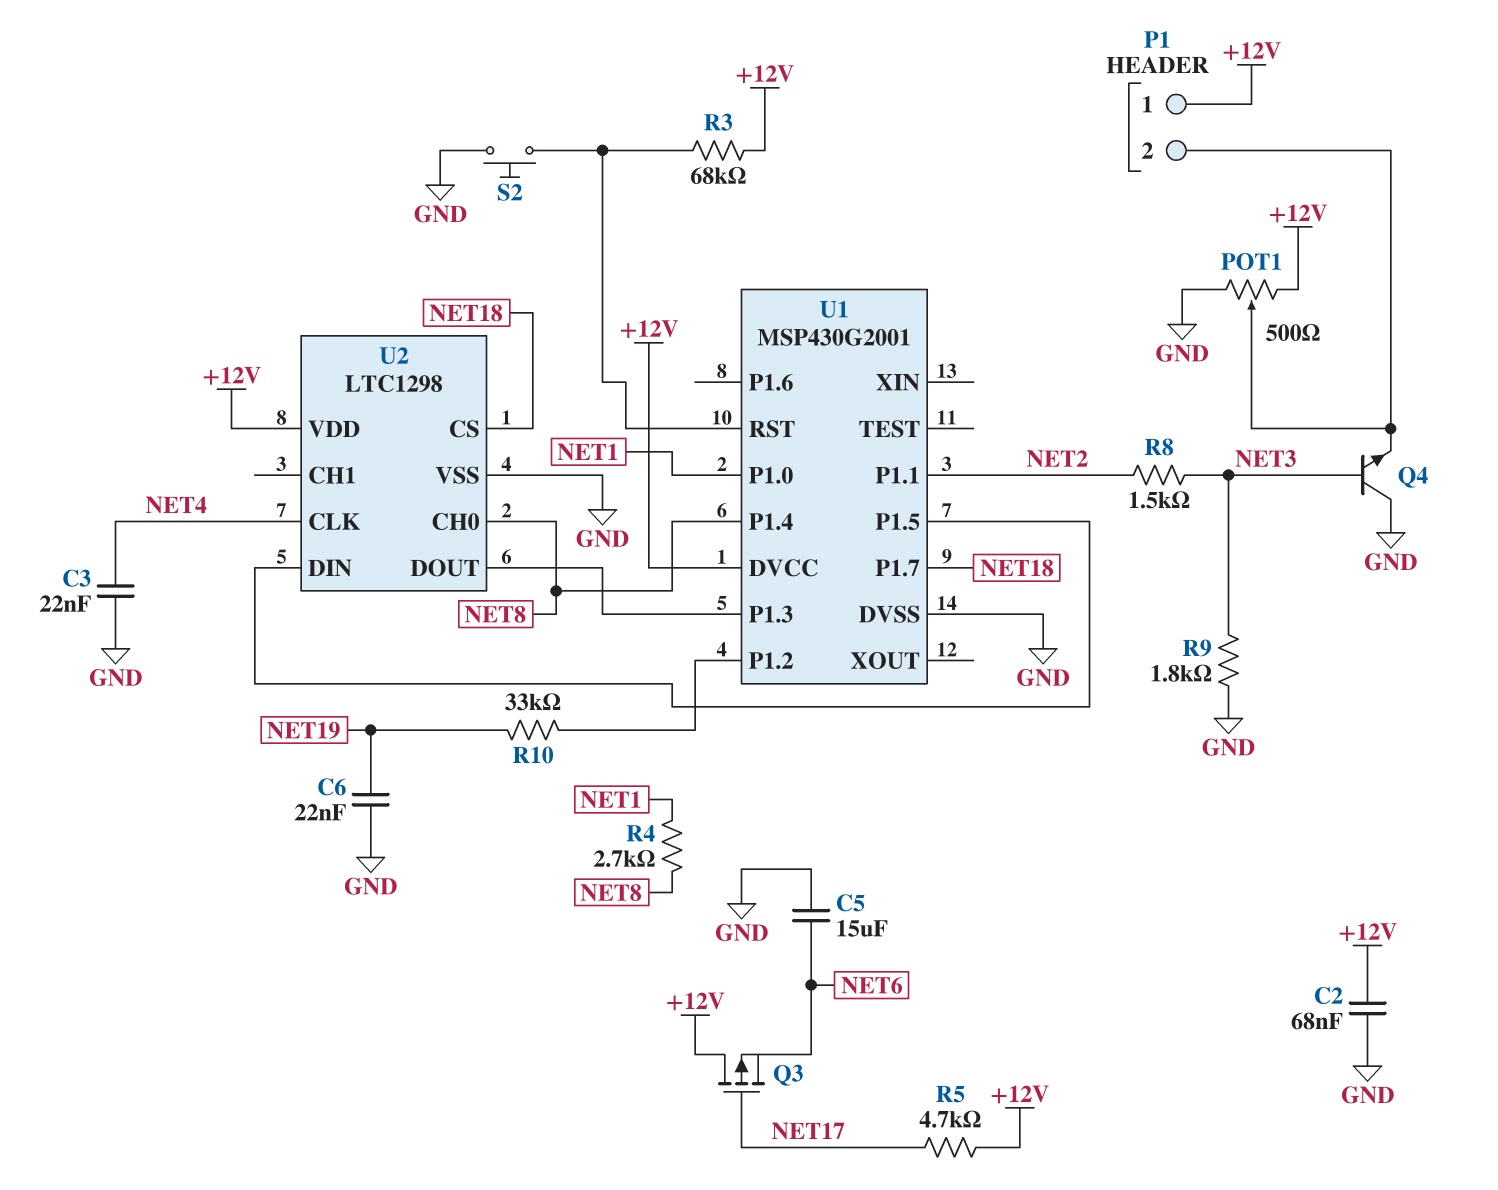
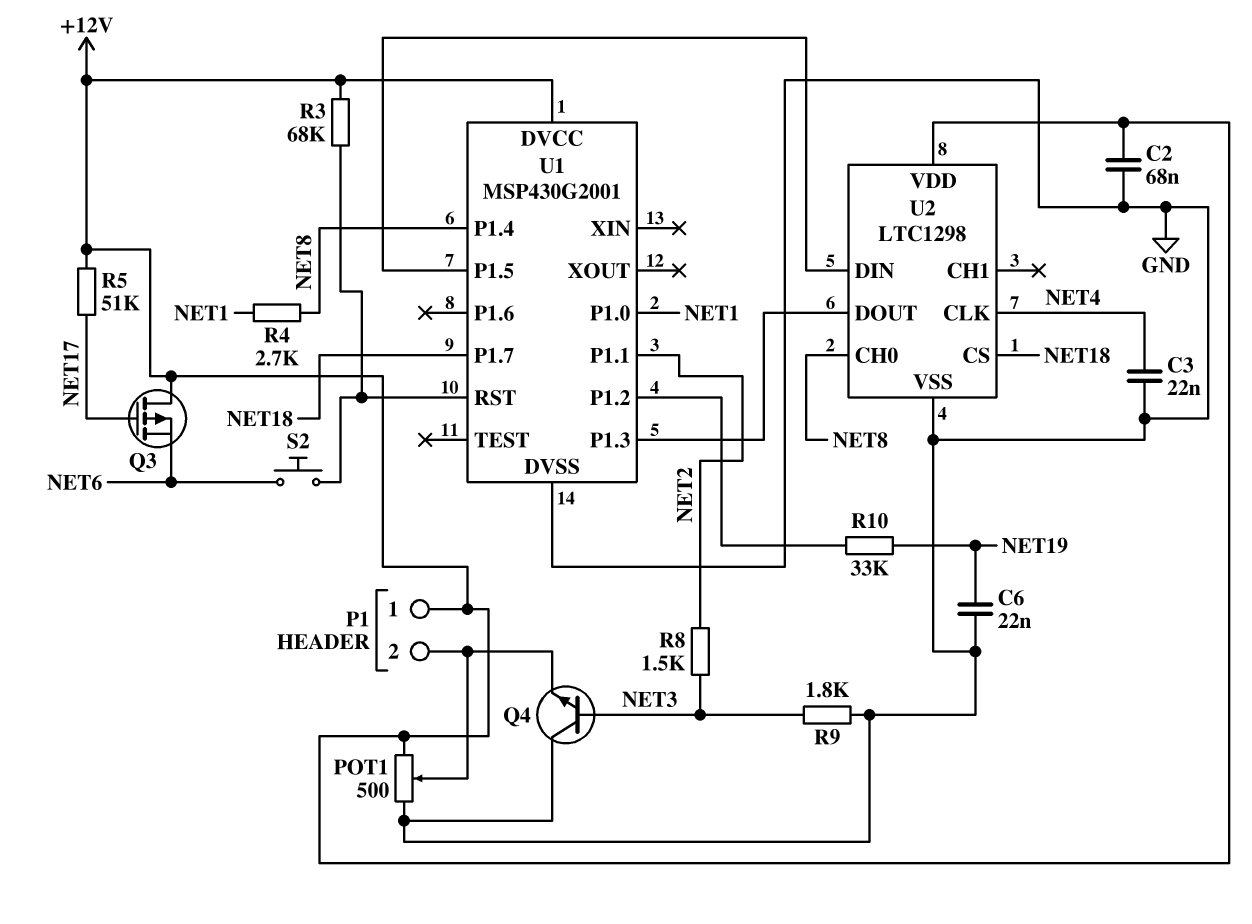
C5: 15uF (GND, NET6) -> none
R5: 4.7k (+12V, NET17) -> 51k (+12V, NET17)
S2: button (GND, U1/RST) -> button (NET6, U1/RST)

